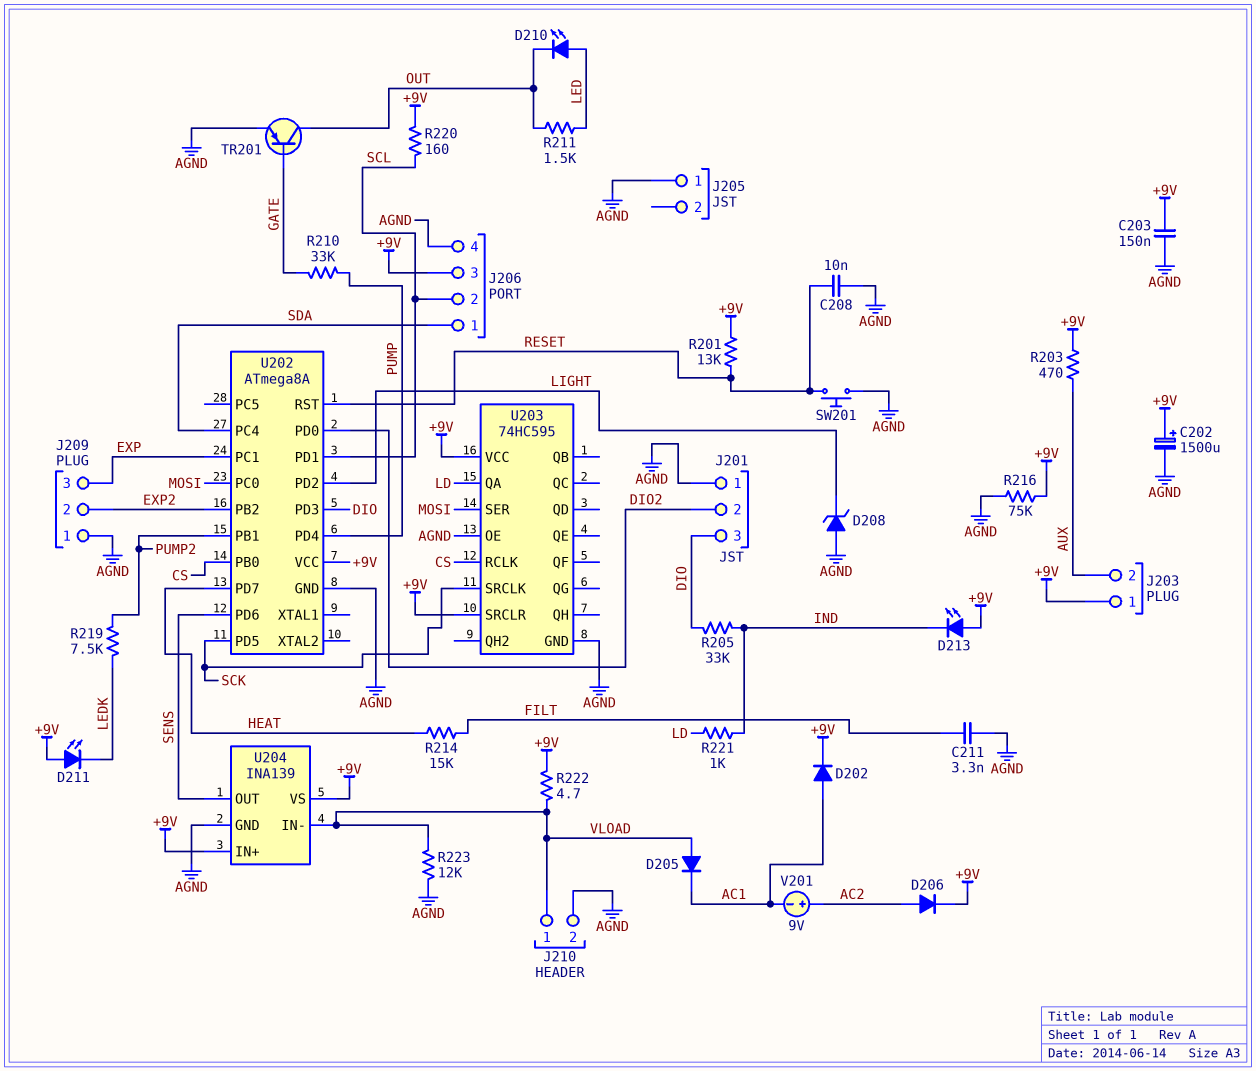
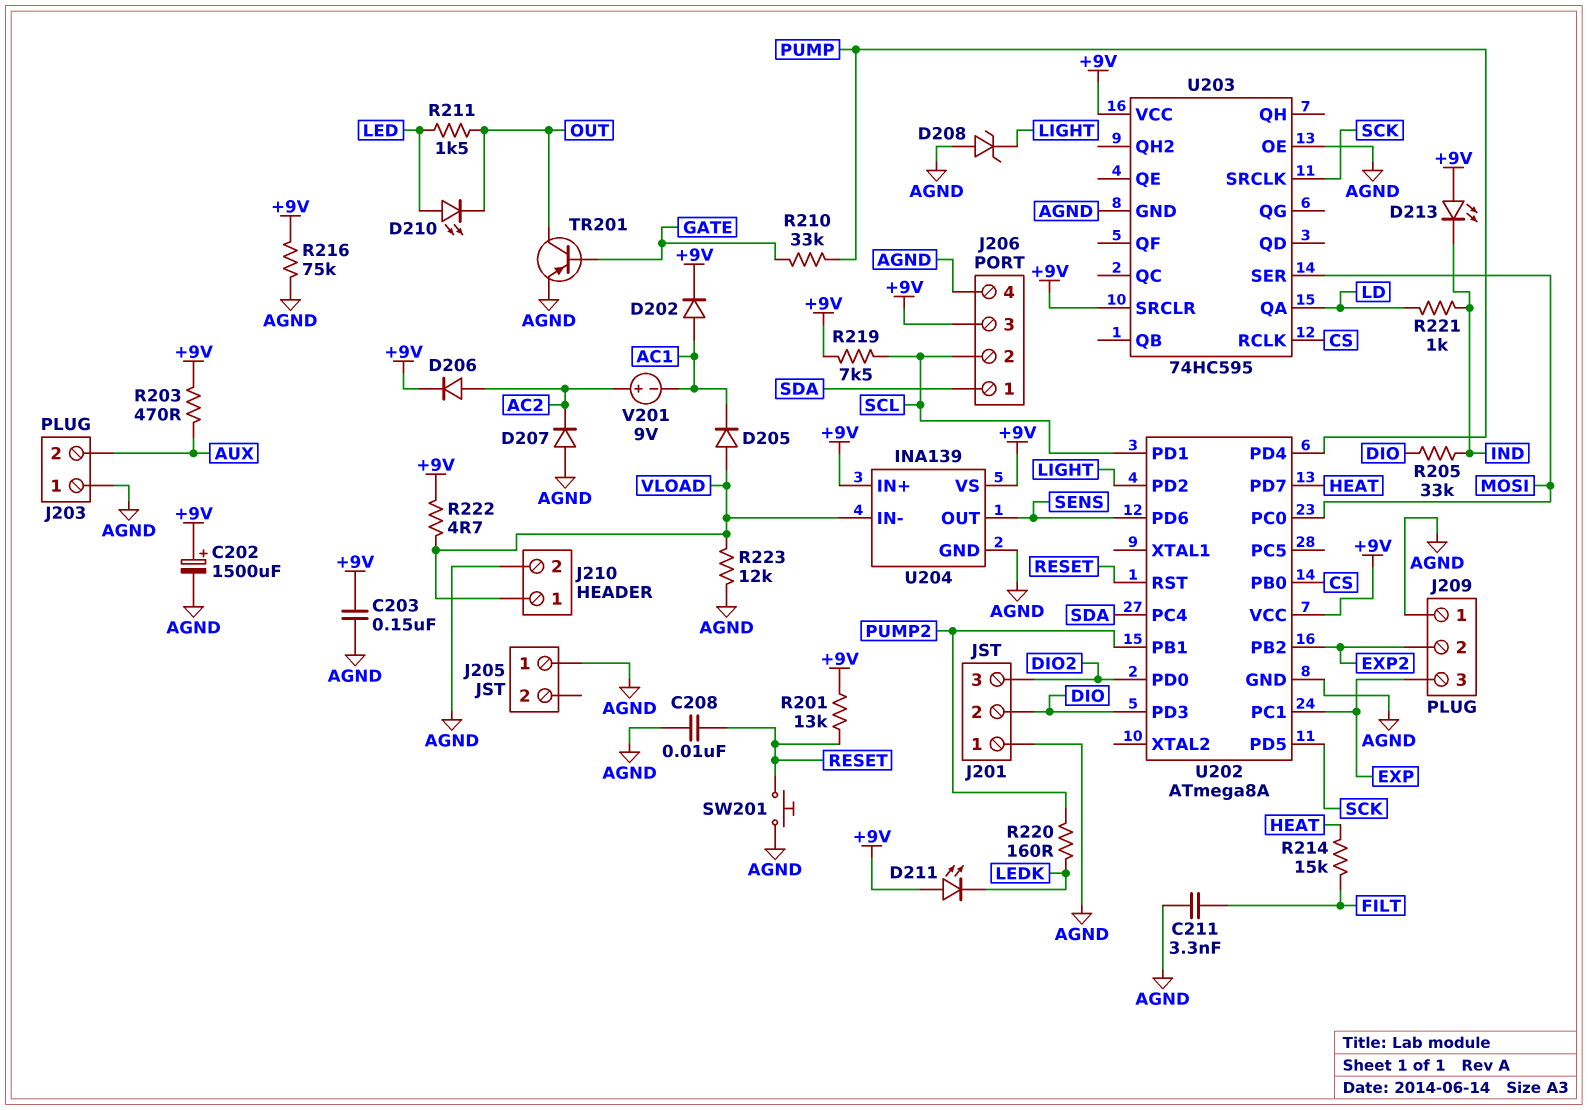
D207: none -> diode (A AGND, K AC2)
J201 pin 2: DIO2 -> DIO
J201 pin 3: DIO -> DIO2
J203 pin 1: +9V -> AGND
R219: 7.5k (LEDK, PUMP2) -> 7.5k (+9V, SCL)
R220: 160 (+9V, SCL) -> 160 (LEDK, PUMP2)

